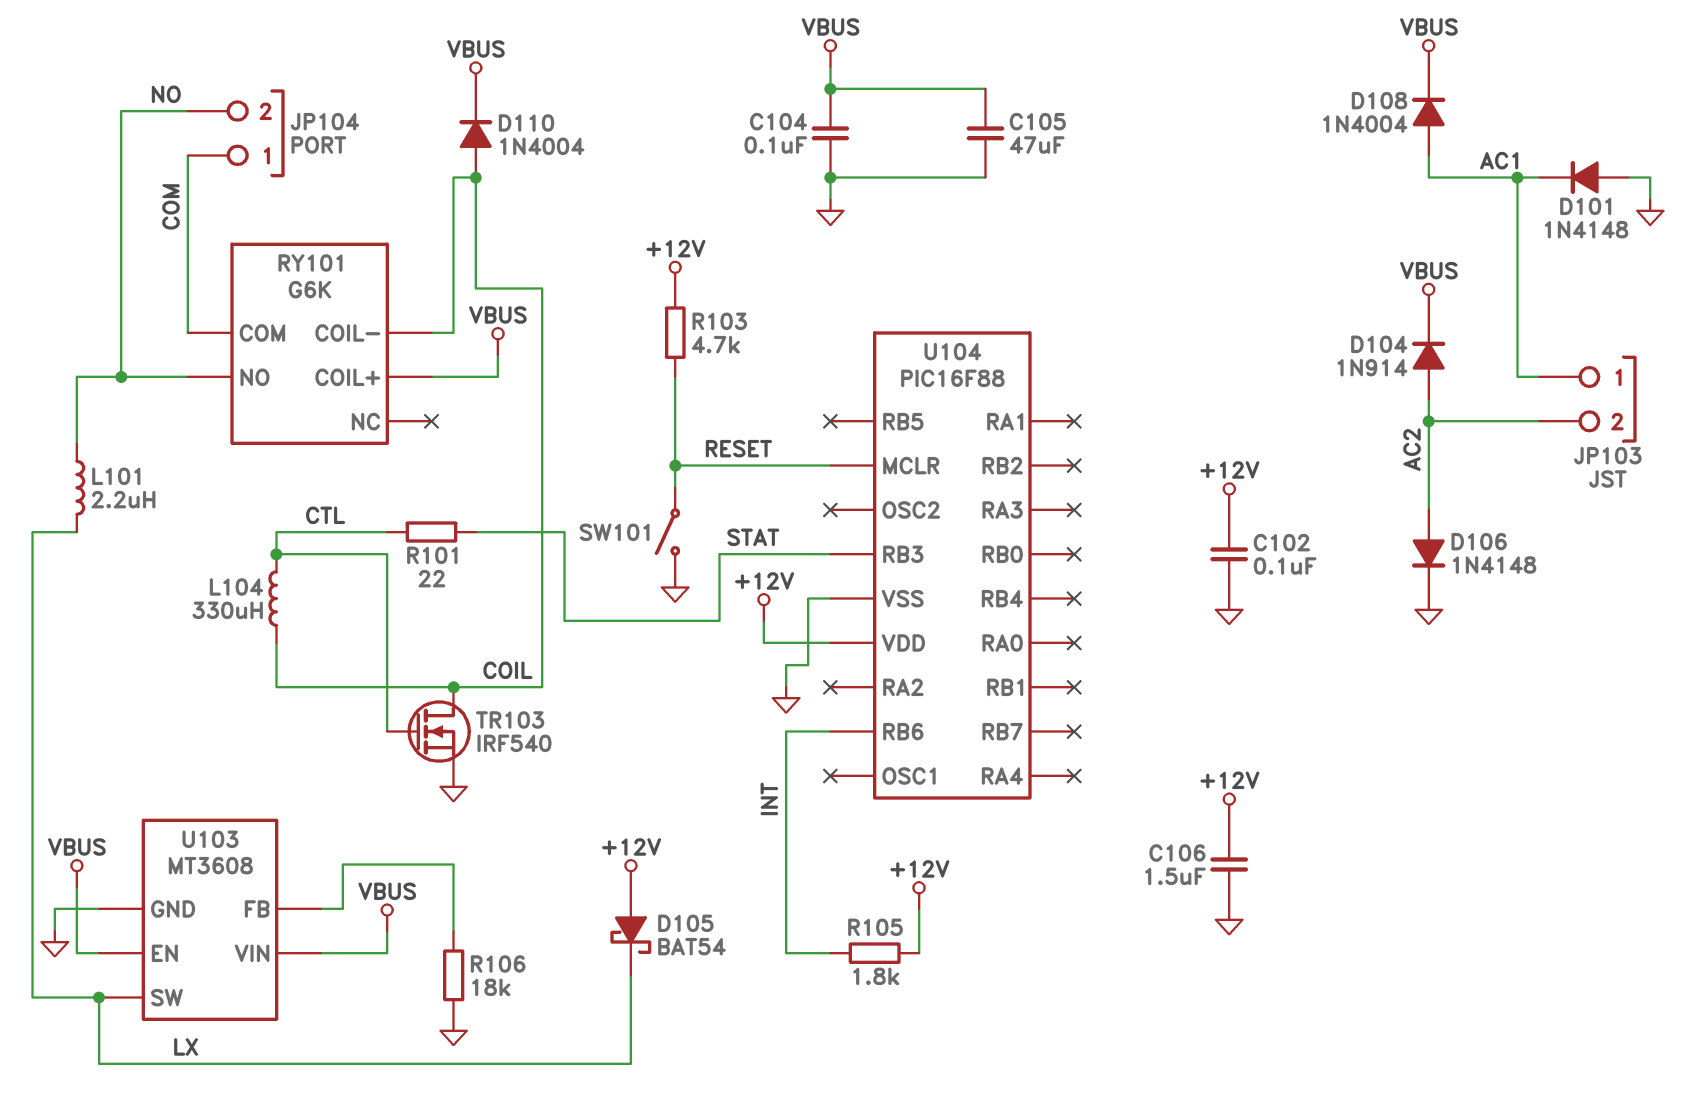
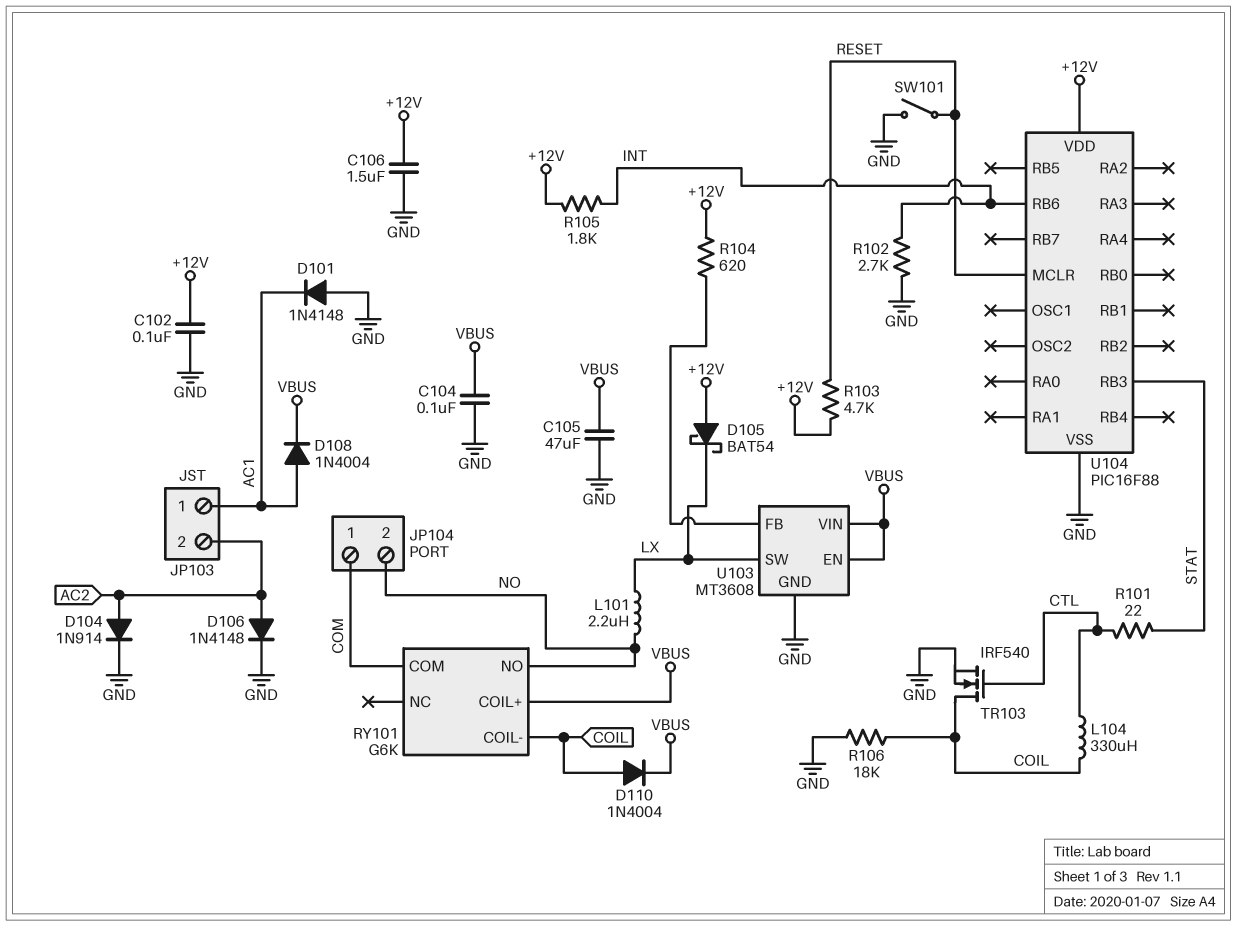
D104: diode 1N914 (A AC2, K VBUS) -> diode 1N914 (A AC2, K GND)
R102: none -> 2.7k (GND, INT)
R104: none -> 620 (+12V, U103/FB)
R106: 18k (GND, U103/FB) -> 18k (COIL, GND)

